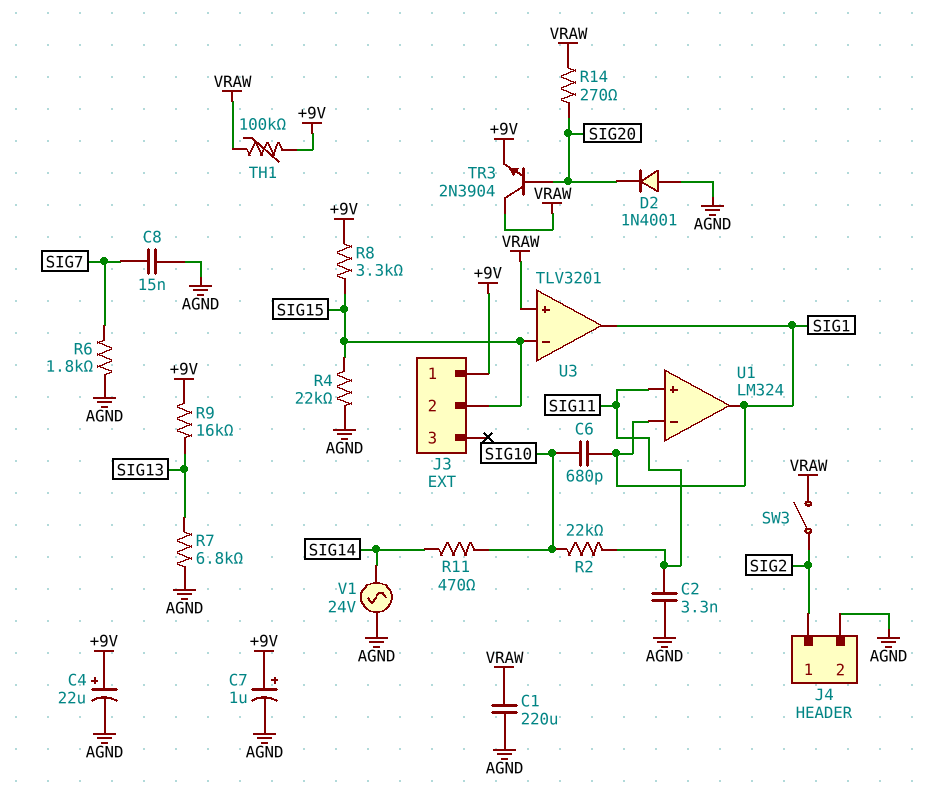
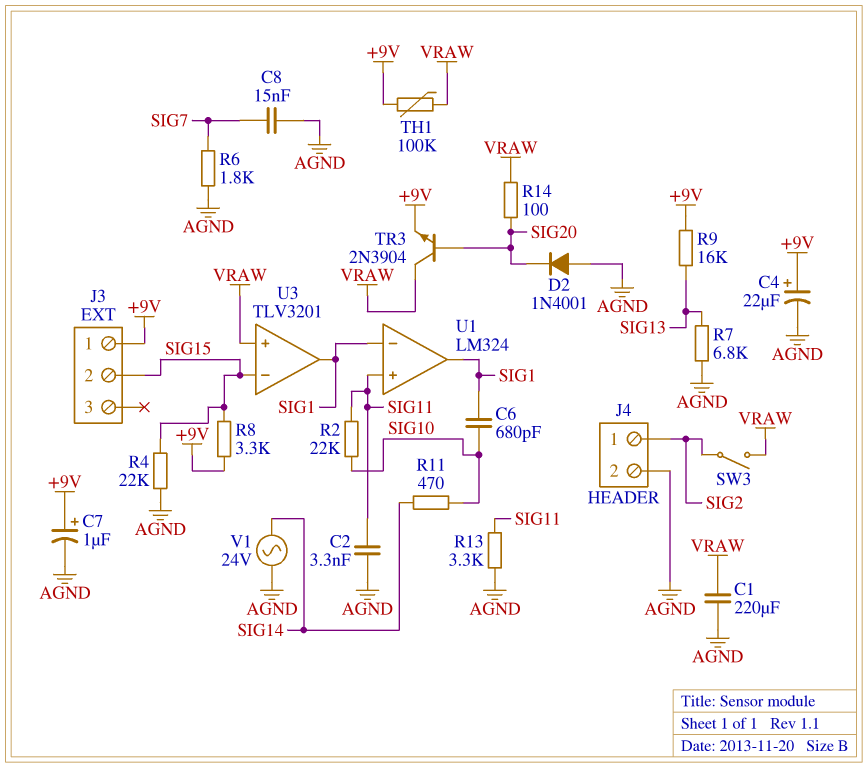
R13: none -> 3.3k (AGND, SIG11)
R14: 270 (SIG20, VRAW) -> 100 (SIG20, VRAW)

